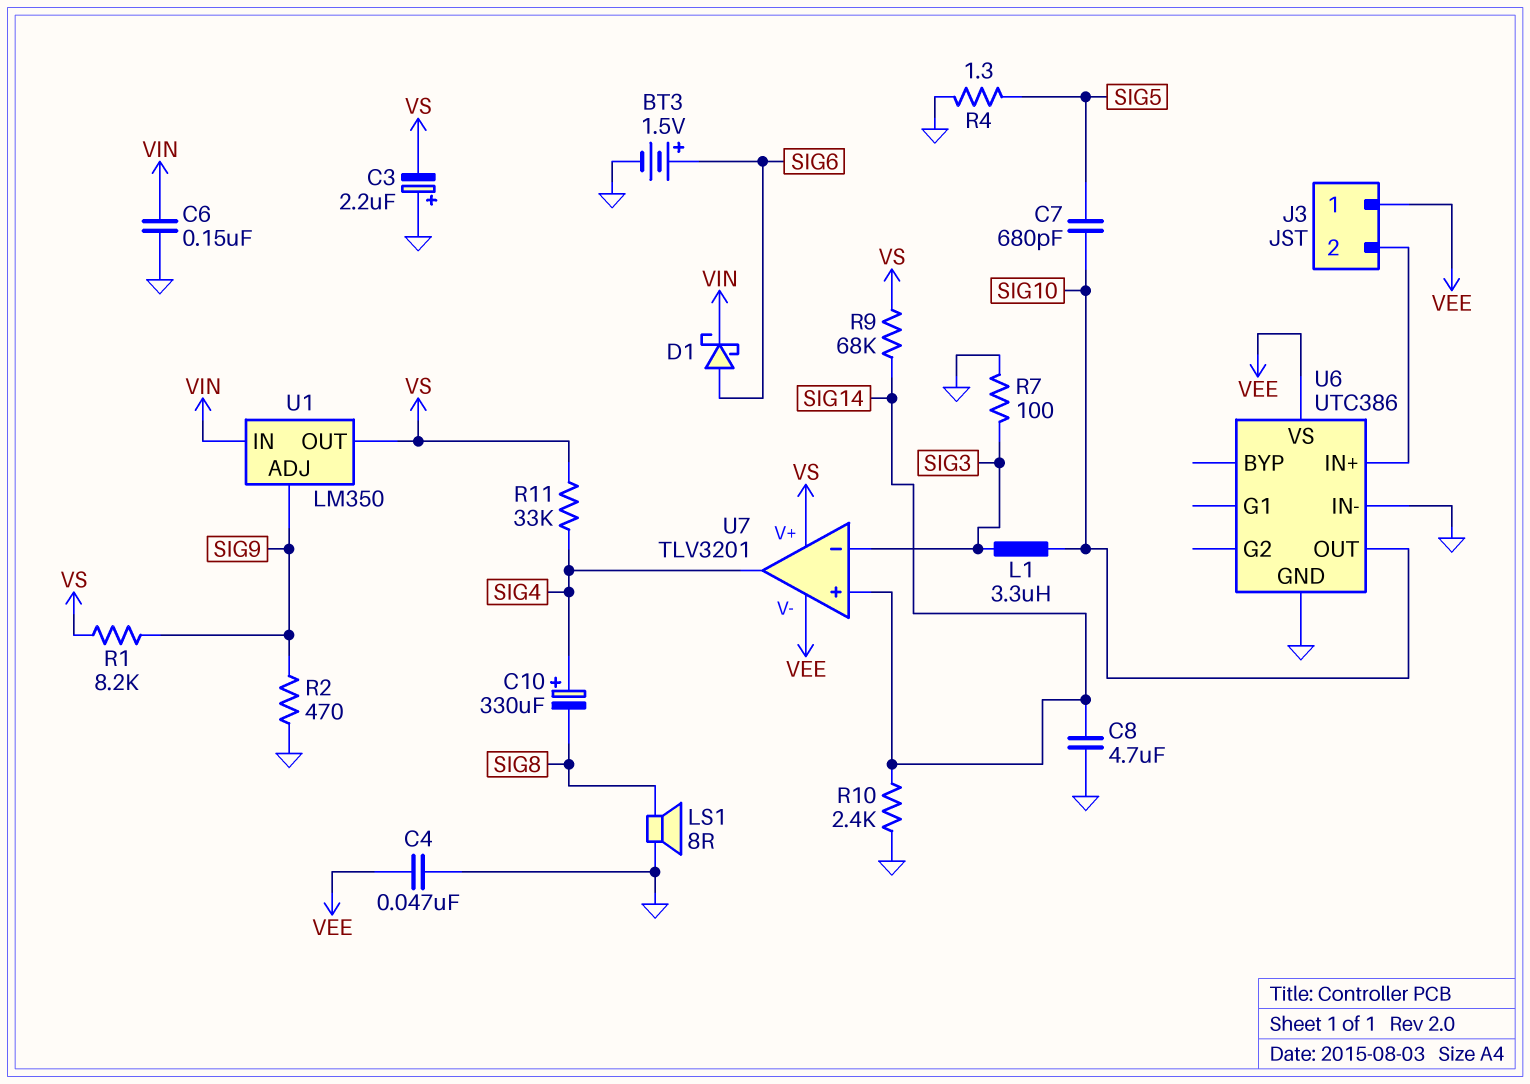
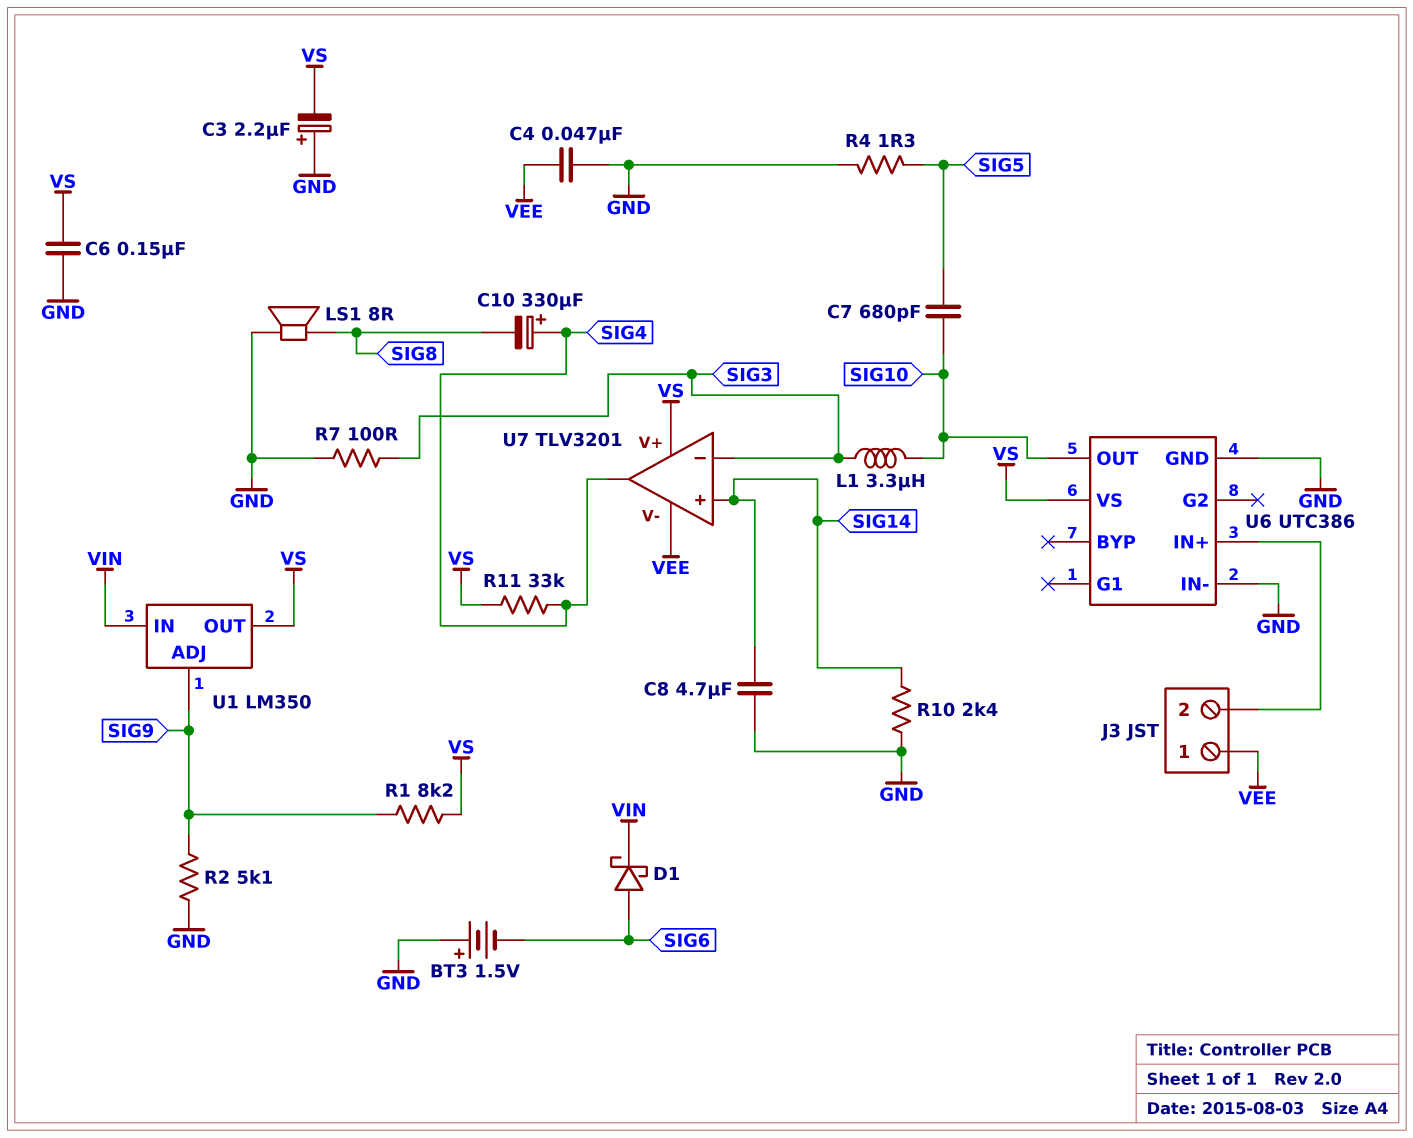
BT3: 1.5V (plus SIG6, minus GND) -> 1.5V (plus GND, minus SIG6)
C6: 150nF (GND, VIN) -> 150nF (GND, VS)
R2: 470 (GND, SIG9) -> 5.1k (GND, SIG9)
R9: 68k (SIG14, VS) -> none
U6 pin VS: VEE -> VS

